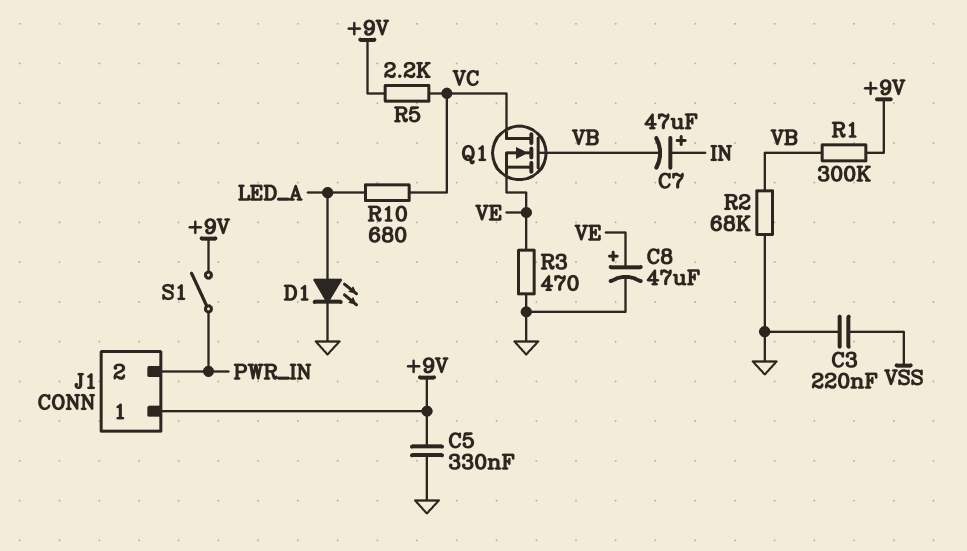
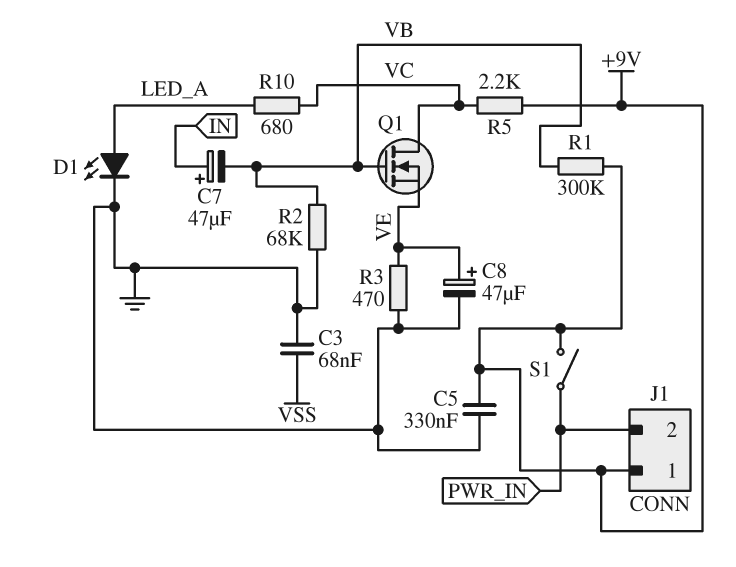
C3: 220nF (GND, VSS) -> 68nF (GND, VSS)

